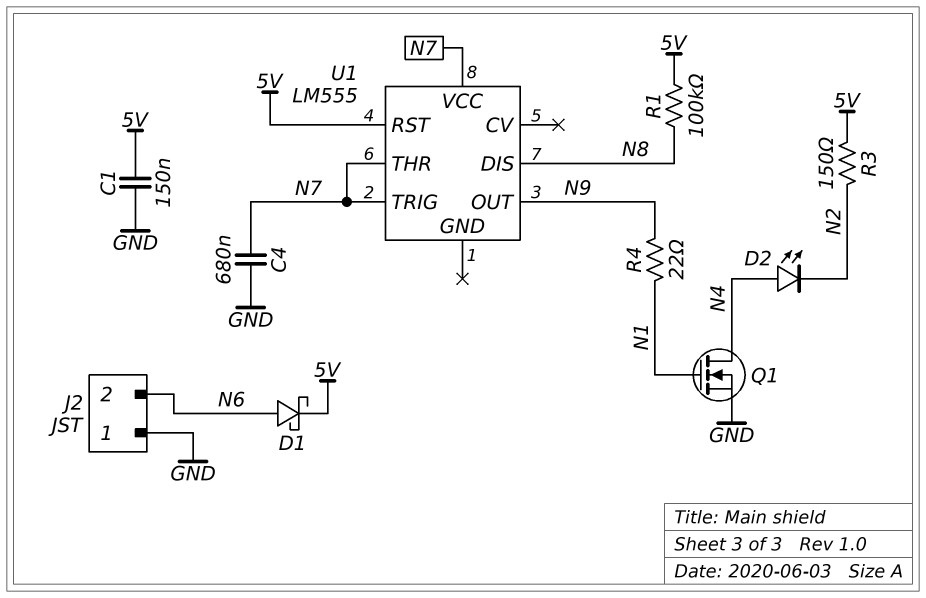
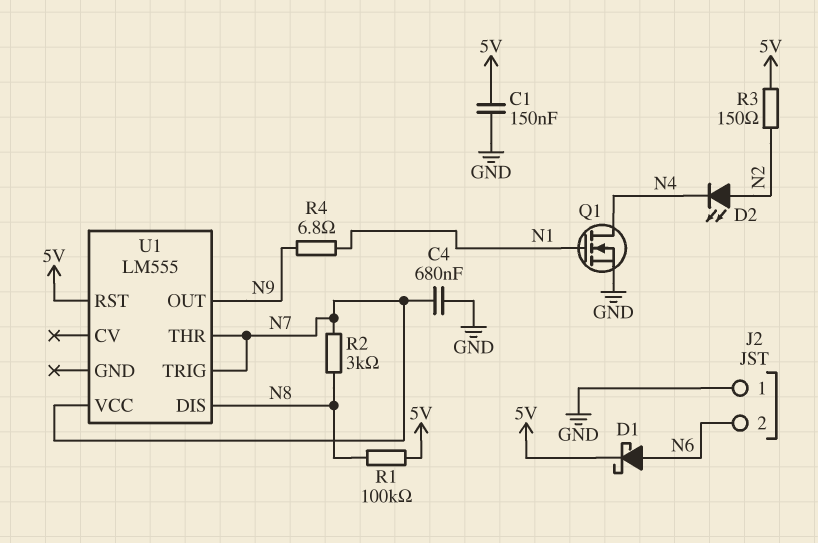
D2: LED (A N4, K N2) -> LED (A N2, K N4)
R2: none -> 3k (N7, N8)
R4: 22 (N1, N9) -> 6.8 (N1, N9)

